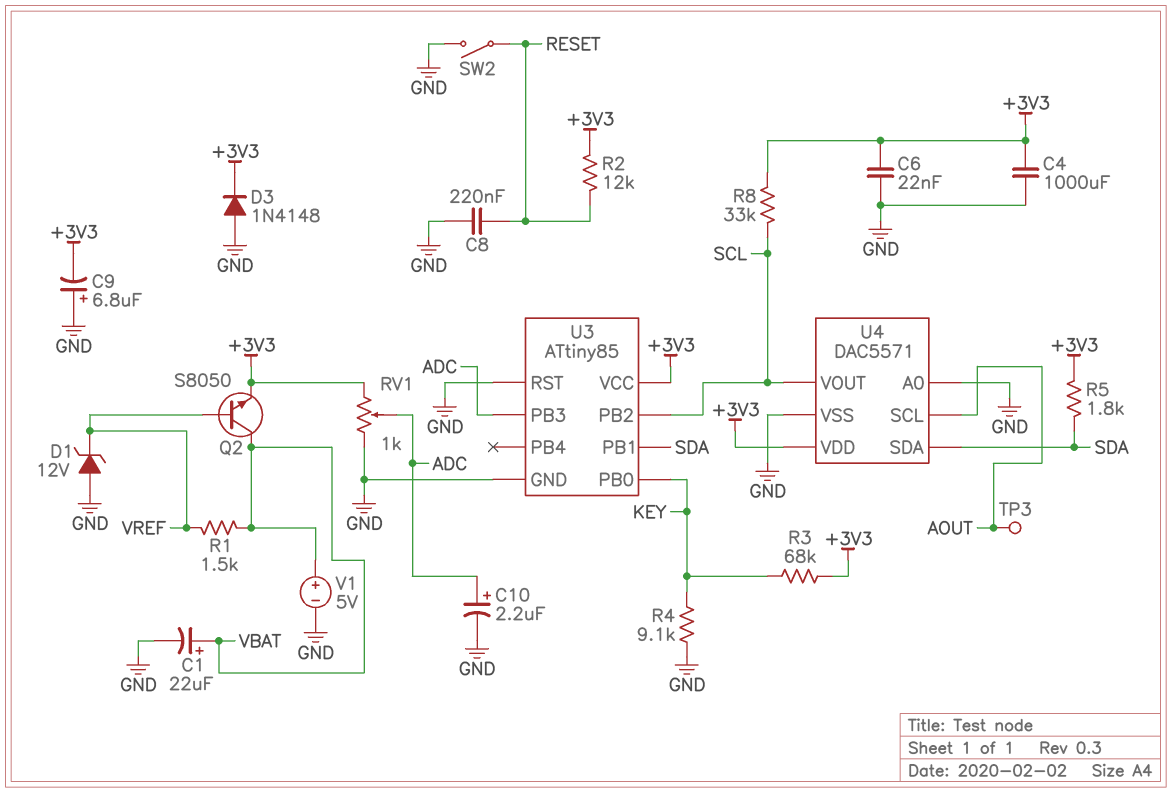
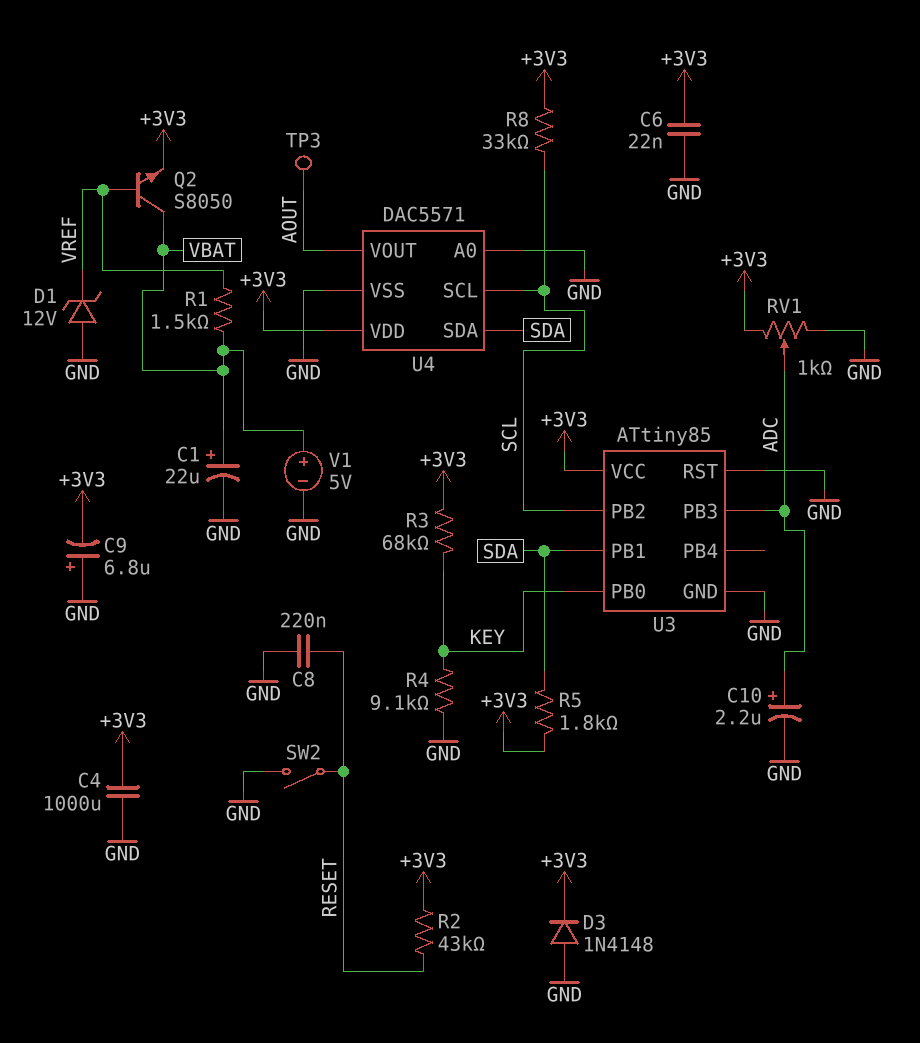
R2: 12k (+3V3, RESET) -> 43k (+3V3, RESET)
U4 pin SCL: AOUT -> SCL
U4 pin VOUT: SCL -> AOUT

